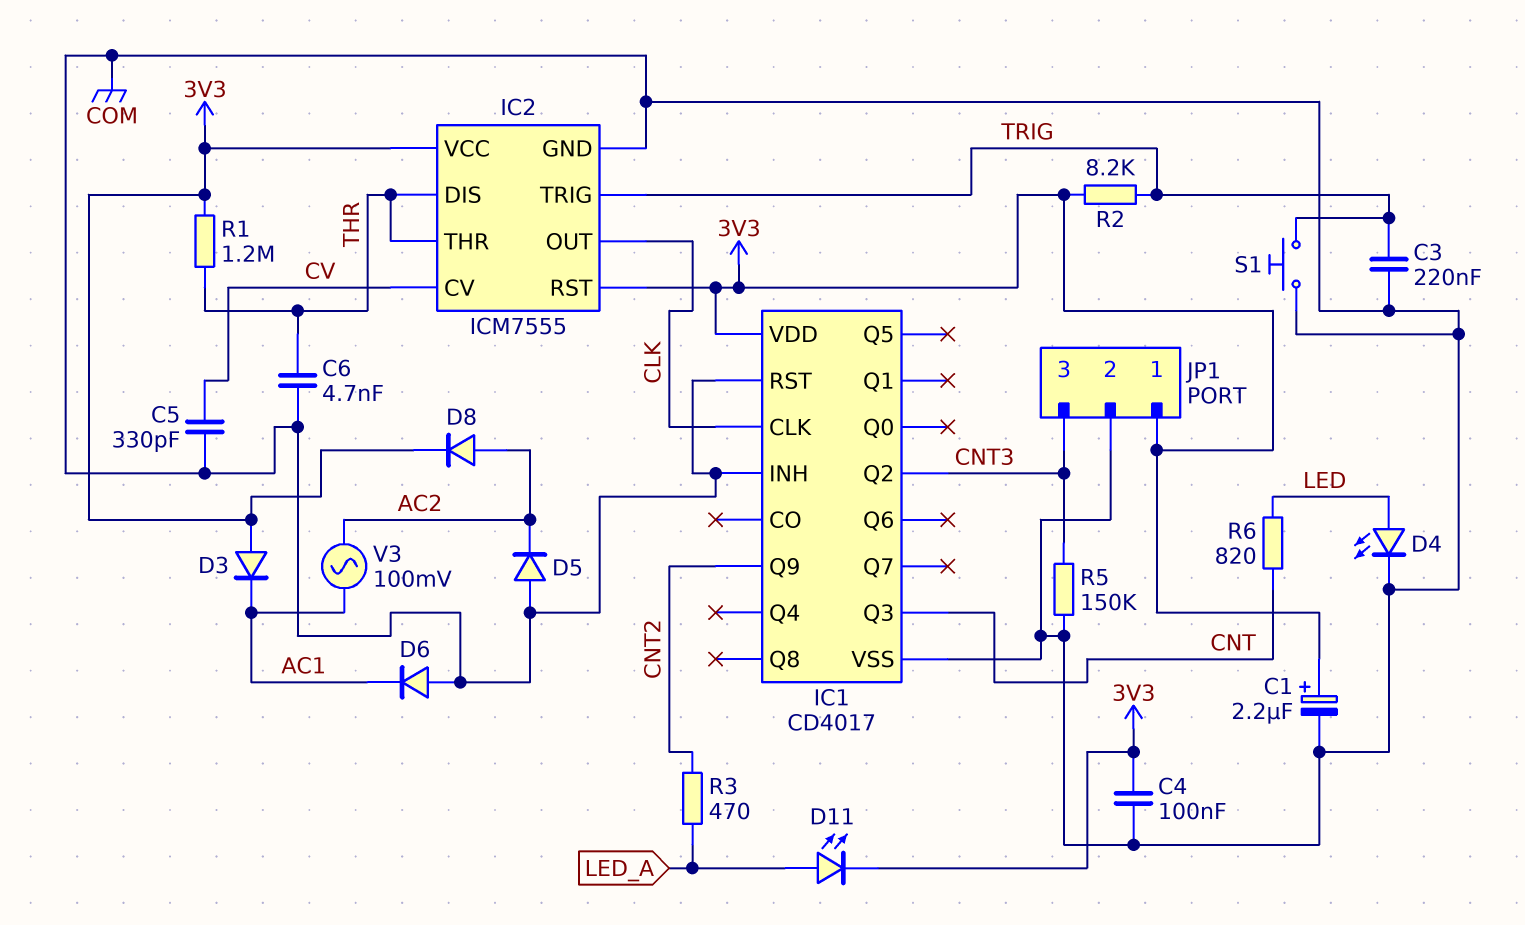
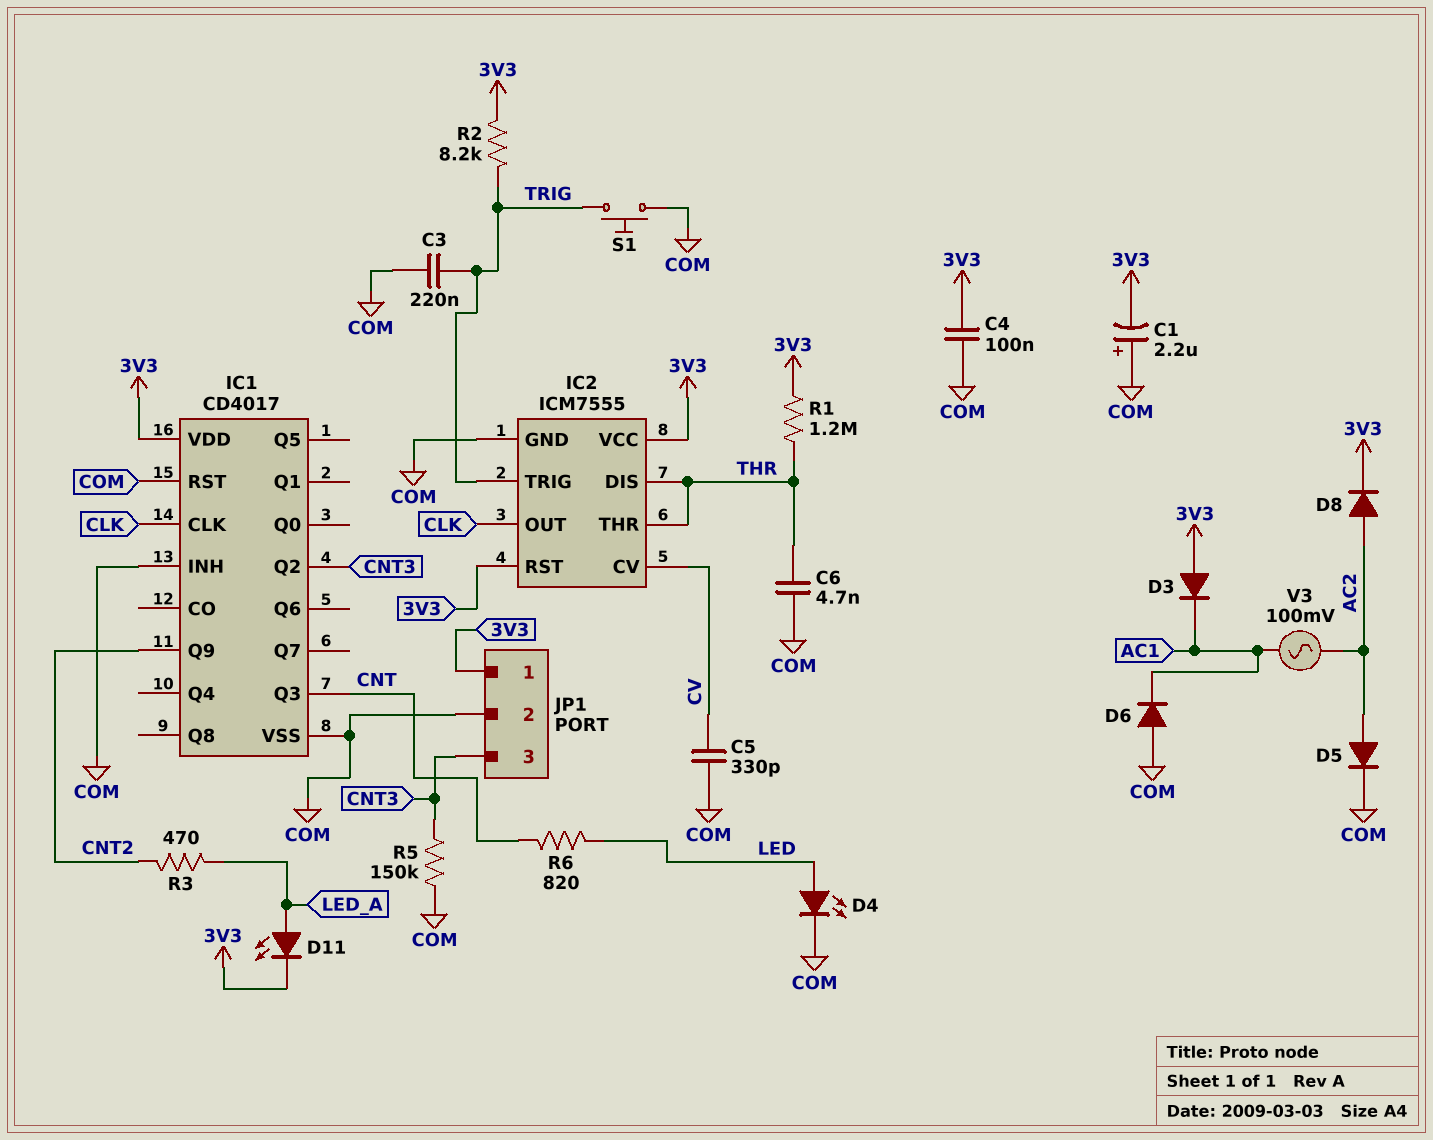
C1: 2.2uF (plus 3V3, minus COM) -> 2.2uF (plus COM, minus 3V3)
D5: diode (A COM, K AC2) -> diode (A AC2, K COM)

